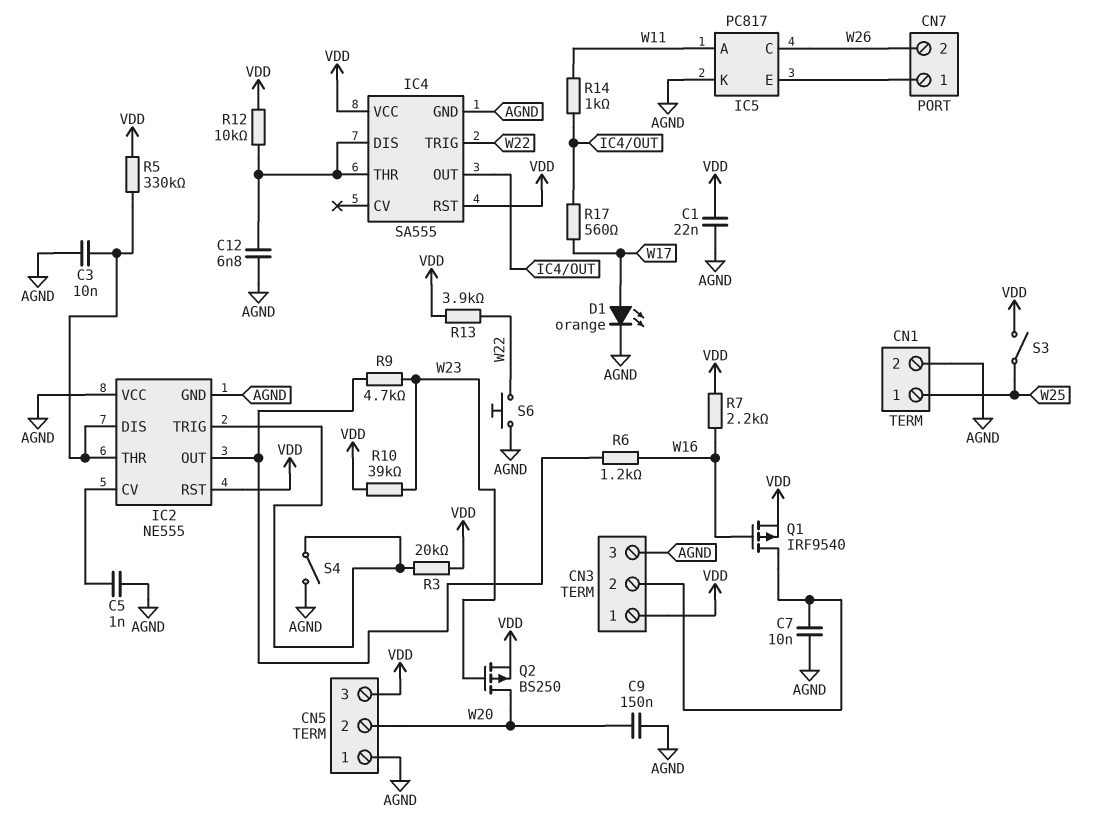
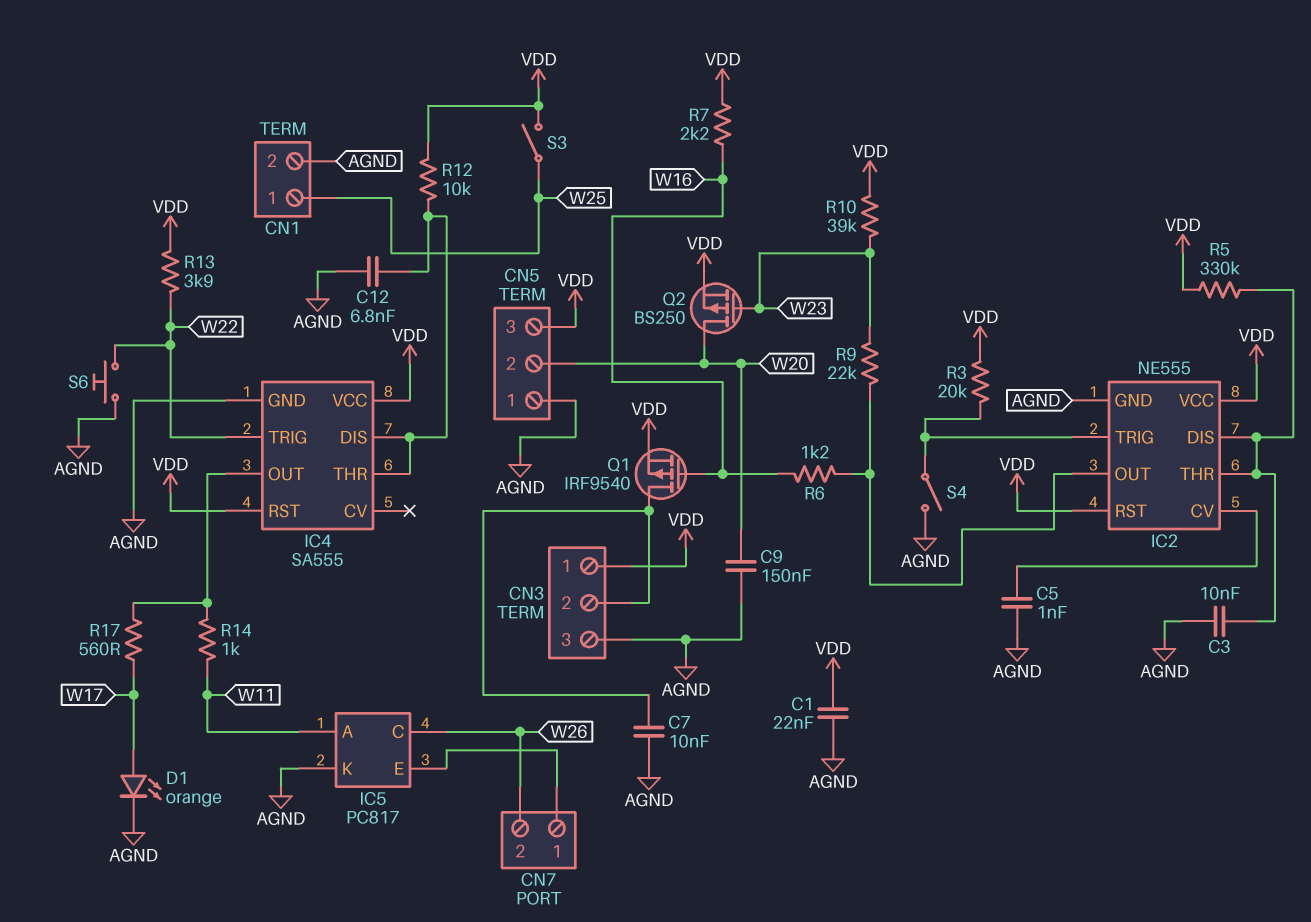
IC2 pin VCC: AGND -> VDD
R9: 4.7k (IC2/OUT, W23) -> 22k (IC2/OUT, W23)

